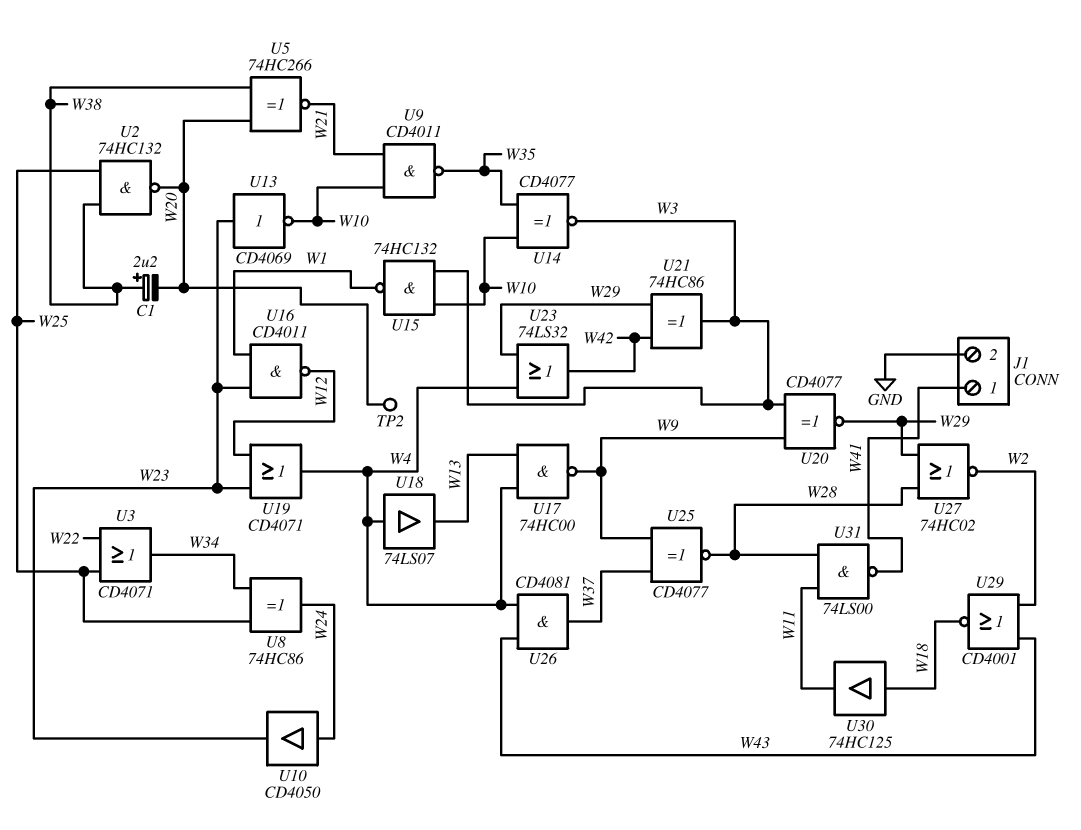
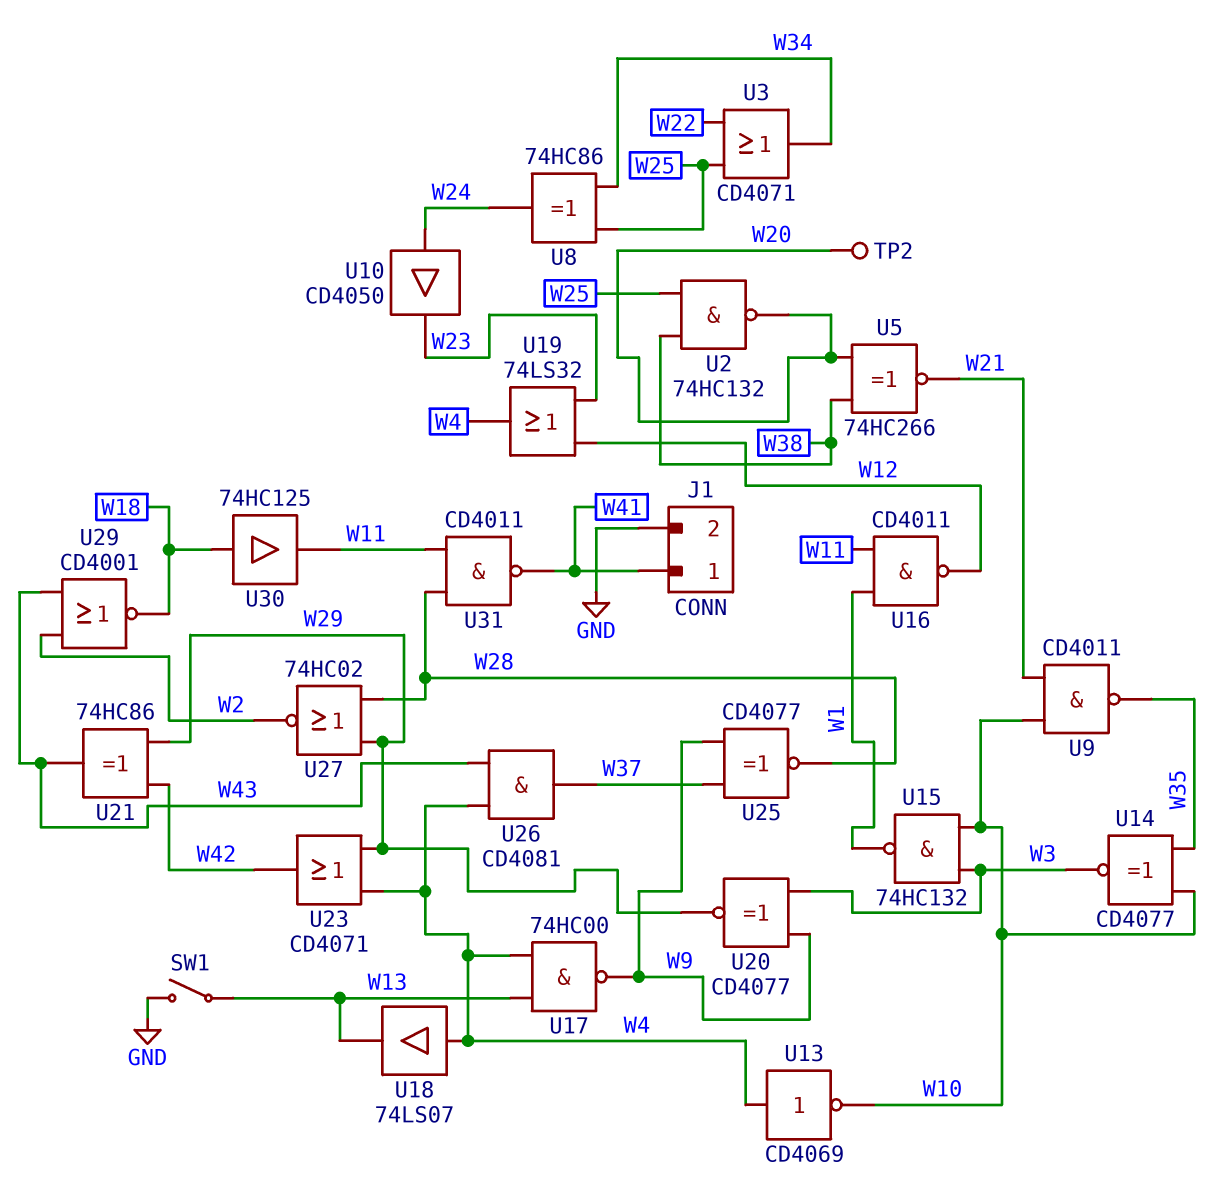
C1: 2.2uF (plus W38, minus W20) -> none
SW1: none -> switch (GND, W13)
U13: NOT CD4069 (in W23, out W10) -> NOT CD4069 (in W4, out W10)
U16: NAND CD4011 (in W1, in W23, out W12) -> NAND CD4011 (in W1, in W11, out W12)
U19: OR CD4071 (in W12, in W23, out W4) -> OR 74LS32 (in W12, in W23, out W4)
U21: XOR 74HC86 (in W29, in W42, out W3) -> XOR 74HC86 (in W29, in W42, out W43)
U23: OR 74LS32 (in W4, in W29, out W42) -> OR CD4071 (in W4, in W29, out W42)
U31: NAND 74LS00 (in W11, in W28, out W41) -> NAND CD4011 (in W11, in W28, out W41)

